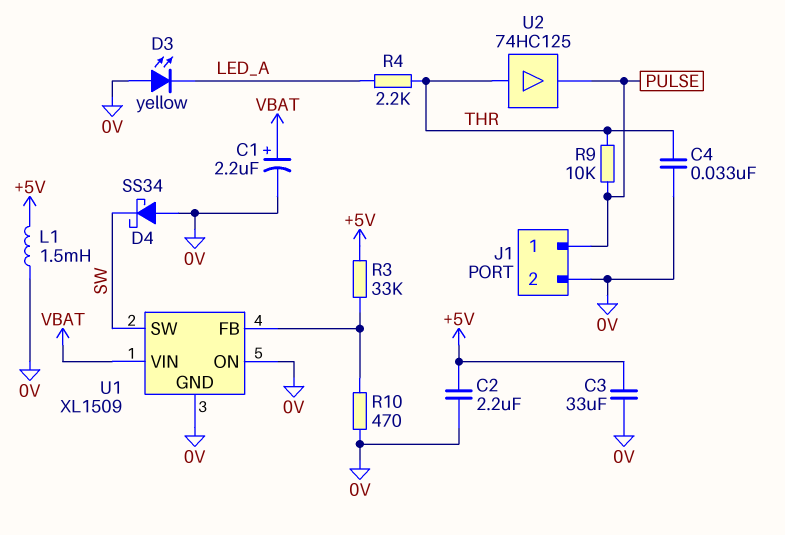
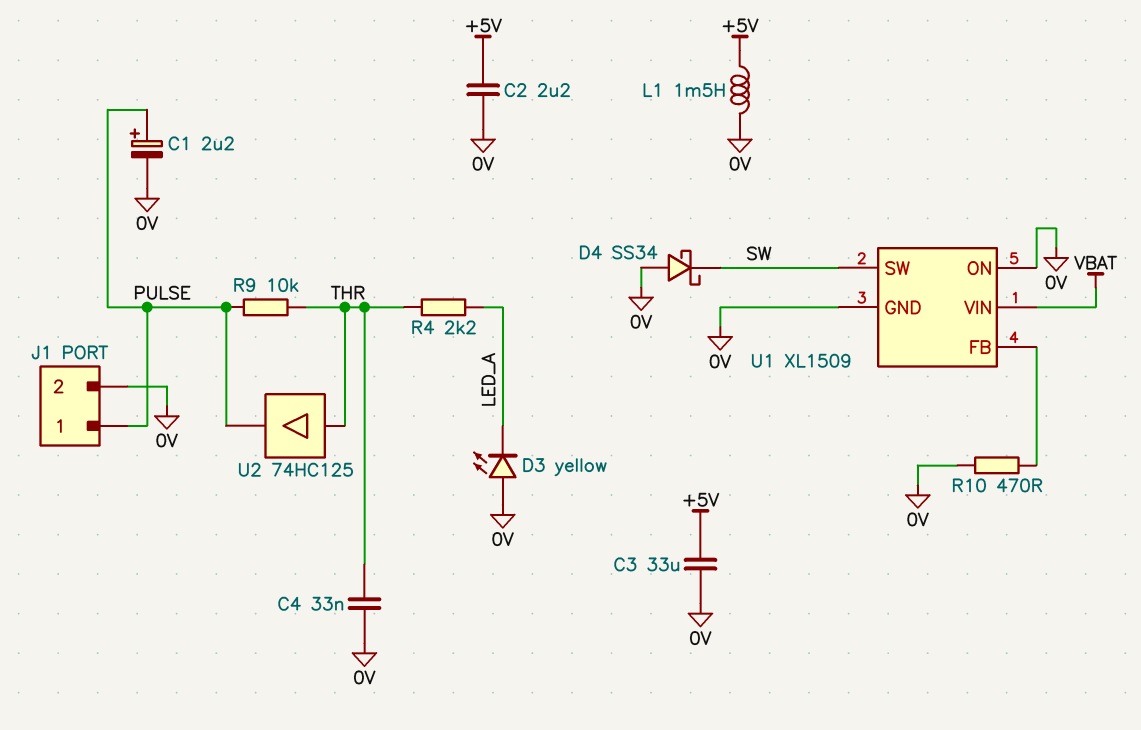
C1: 2.2uF (plus VBAT, minus 0V) -> 2.2uF (plus PULSE, minus 0V)
R3: 33k (+5V, U1/FB) -> none

